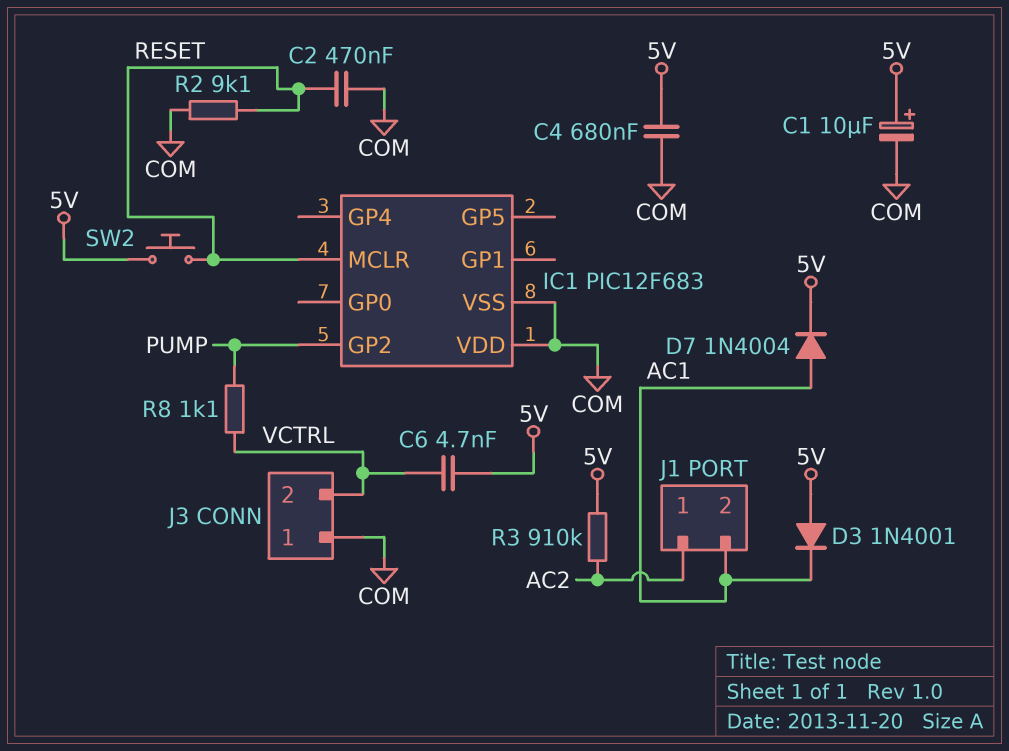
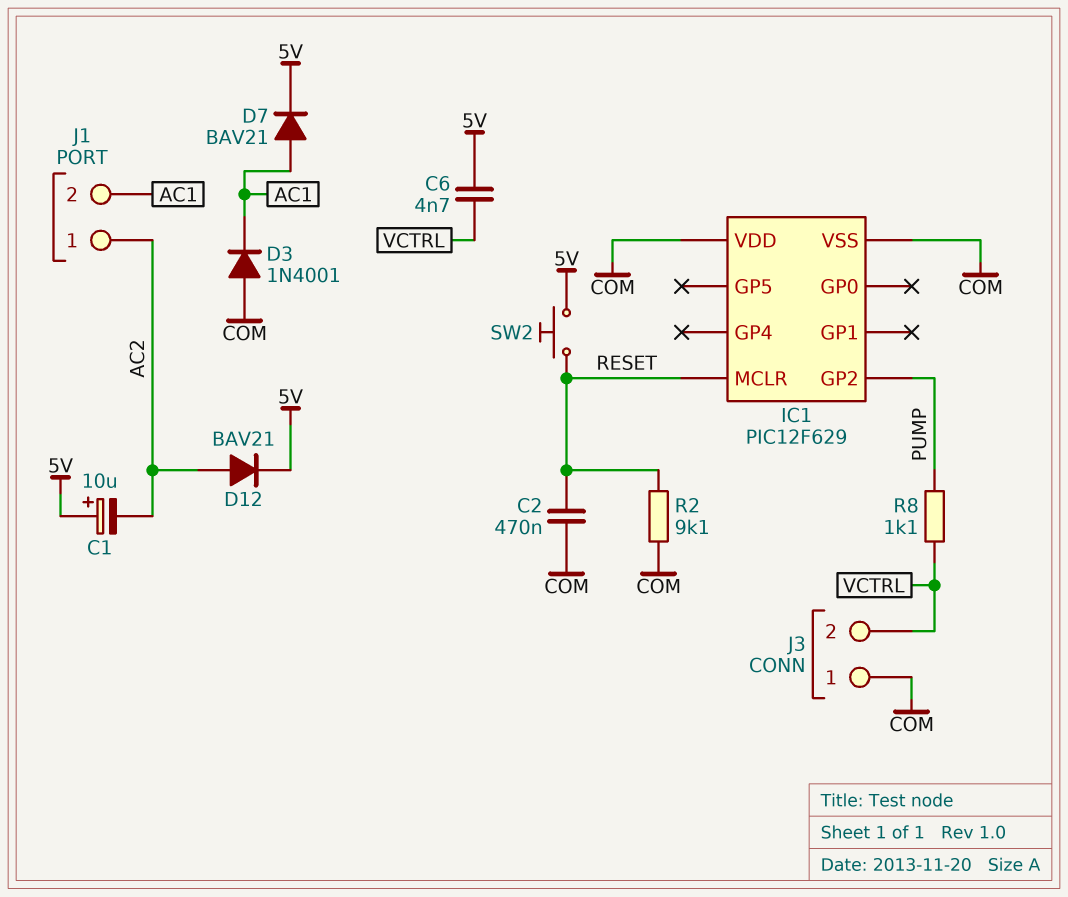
C1: 10uF (plus 5V, minus COM) -> 10uF (plus 5V, minus AC2)
C4: 680nF (5V, COM) -> none
D3: diode 1N4001 (A 5V, K AC1) -> diode 1N4001 (A COM, K AC1)
D7: diode 1N4004 (A AC1, K 5V) -> diode BAV21 (A AC1, K 5V)
D12: none -> diode BAV21 (A AC2, K 5V)
IC1: PIC12F683 -> PIC12F629
R3: 910k (5V, AC2) -> none

